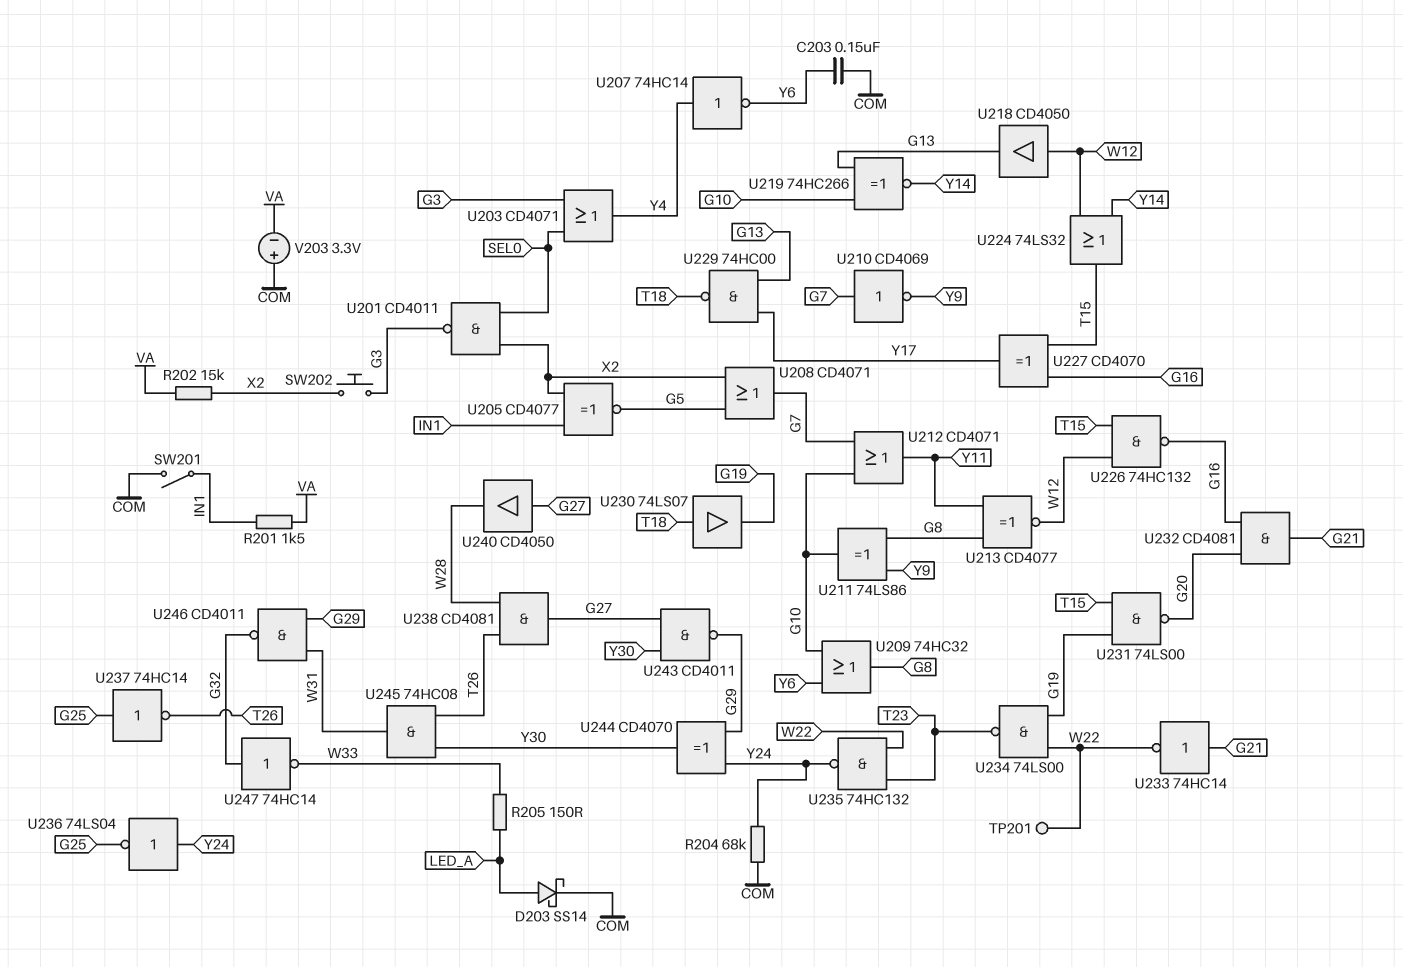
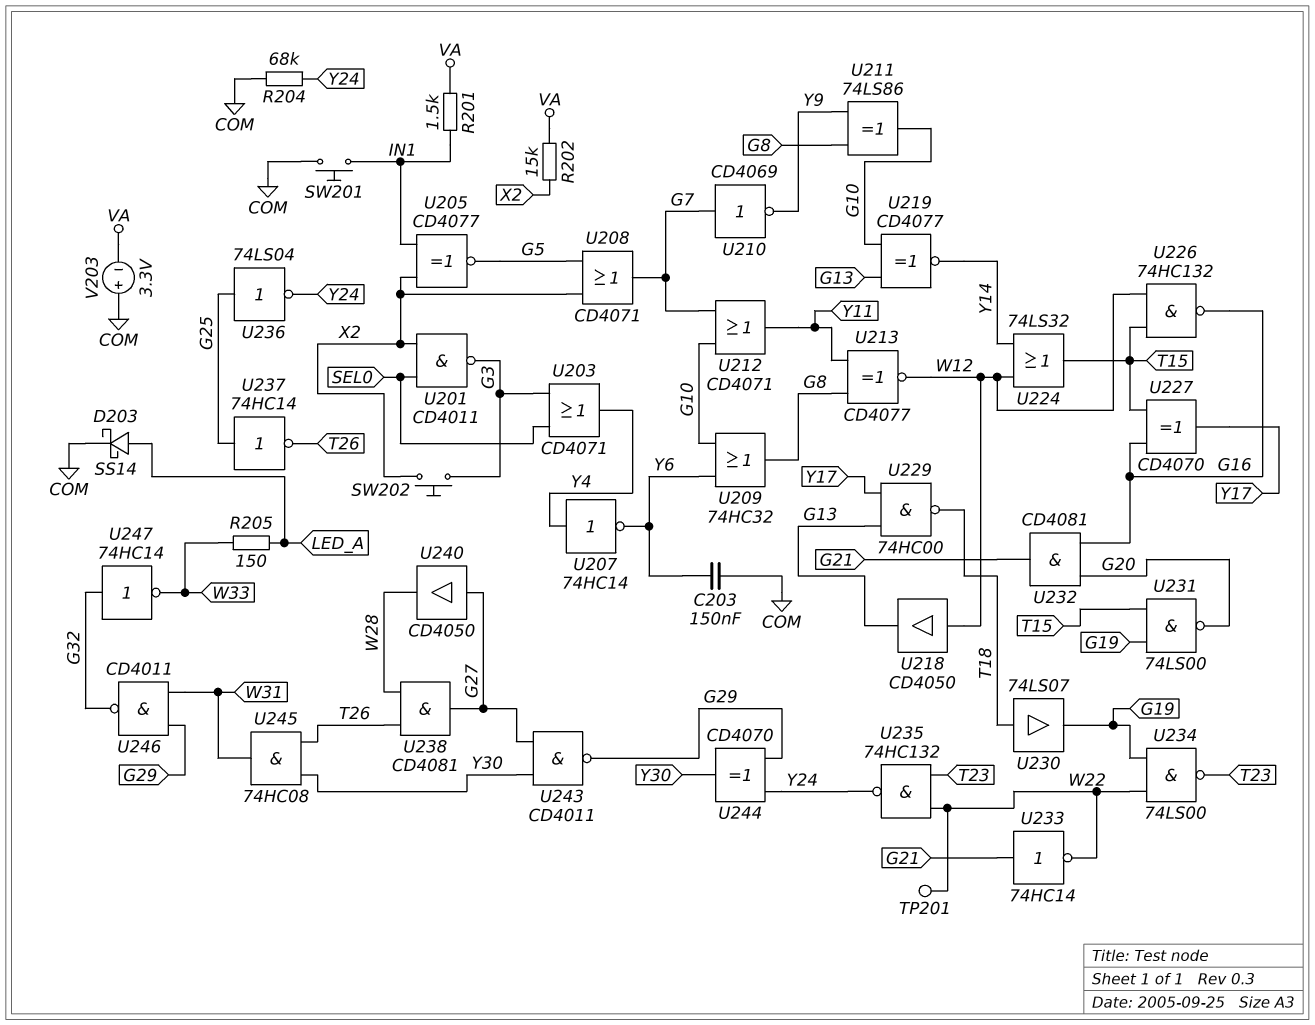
SW201: switch (COM, IN1) -> button (COM, IN1)
U219: XNOR 74HC266 (in G10, in G13, out Y14) -> XNOR CD4077 (in G10, in G13, out Y14)
U236: NOT 74LS04 (in Y24, out G25) -> NOT 74LS04 (in G25, out Y24)

